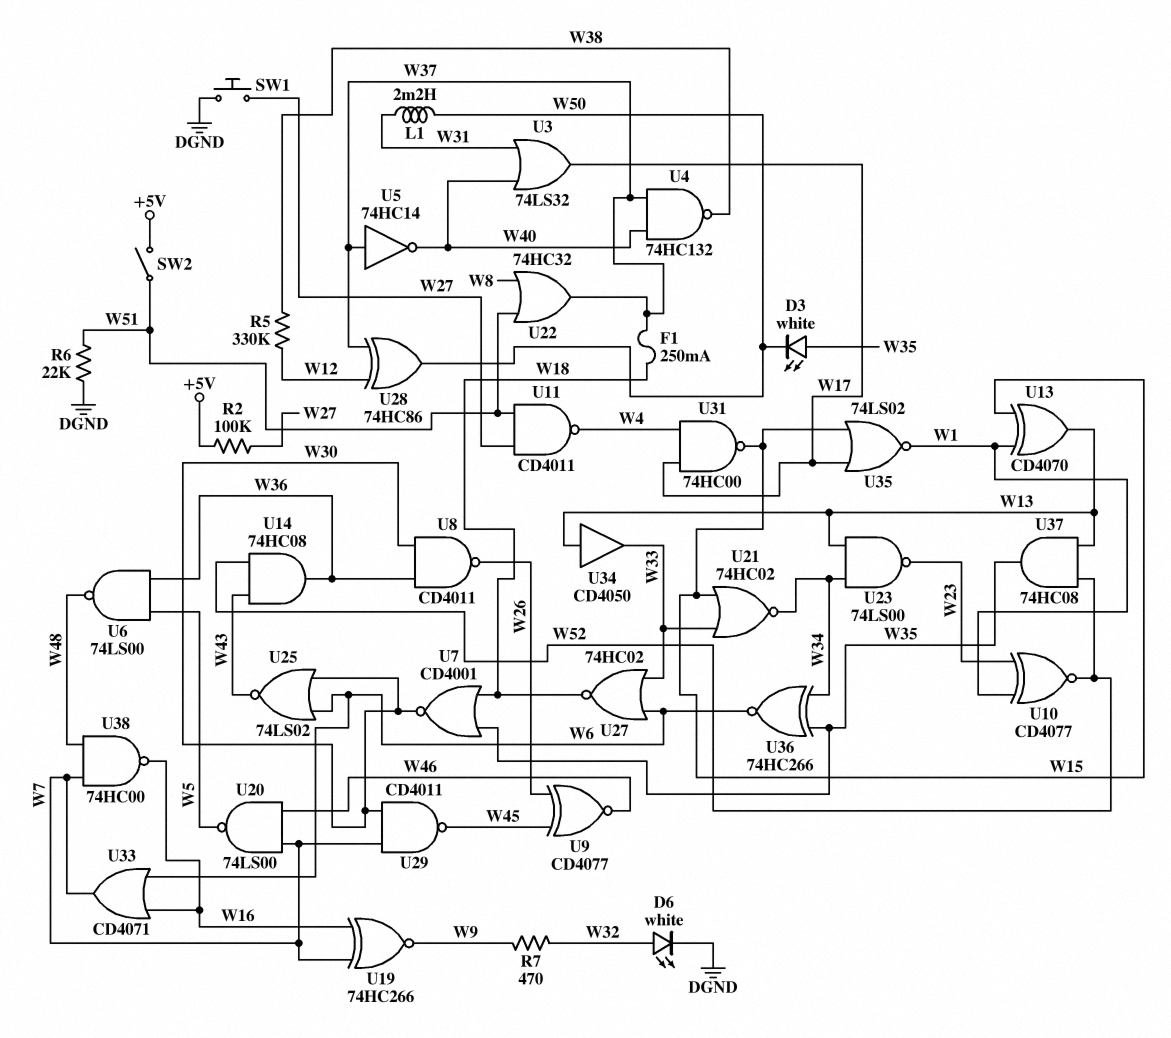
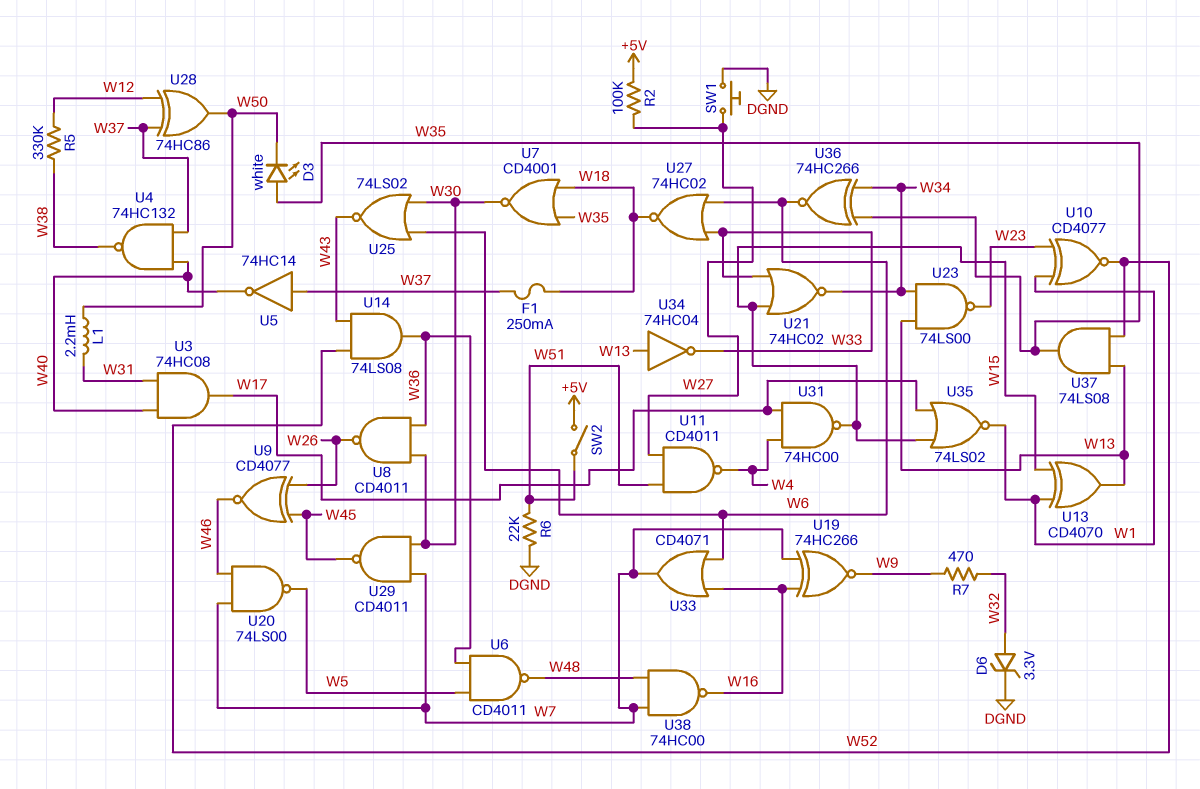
D6: LED white (A W32, K DGND) -> zener 3.3V (A W32, K DGND)
U3: OR 74LS32 (in W31, in W40, out W17) -> AND 74HC08 (in W31, in W40, out W17)
U6: NAND 74LS00 (in W5, in W36, out W48) -> NAND CD4011 (in W5, in W36, out W48)
U14: AND 74HC08 (in W43, in W52, out W36) -> AND 74LS08 (in W43, in W52, out W36)
U22: OR 74HC32 (in W8, in W51, out W37) -> none
U34: buffer CD4050 (in W13, out W33) -> NOT 74HC04 (in W13, out W33)
U37: AND 74HC08 (in W13, in W52, out W35) -> AND 74LS08 (in W13, in W52, out W35)

